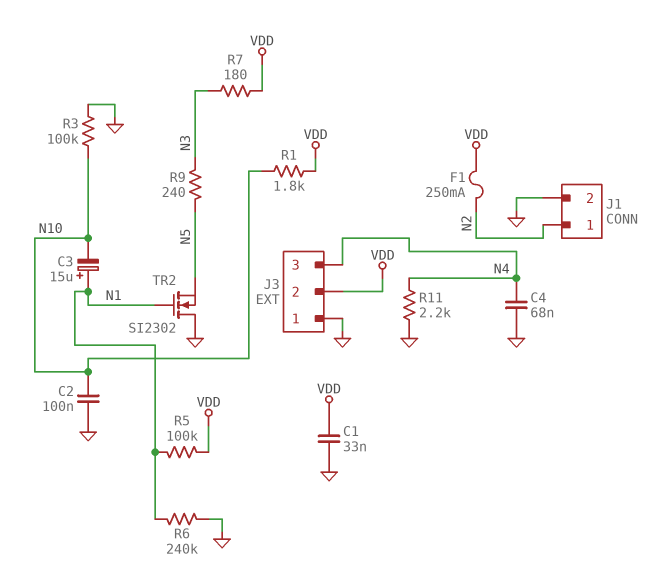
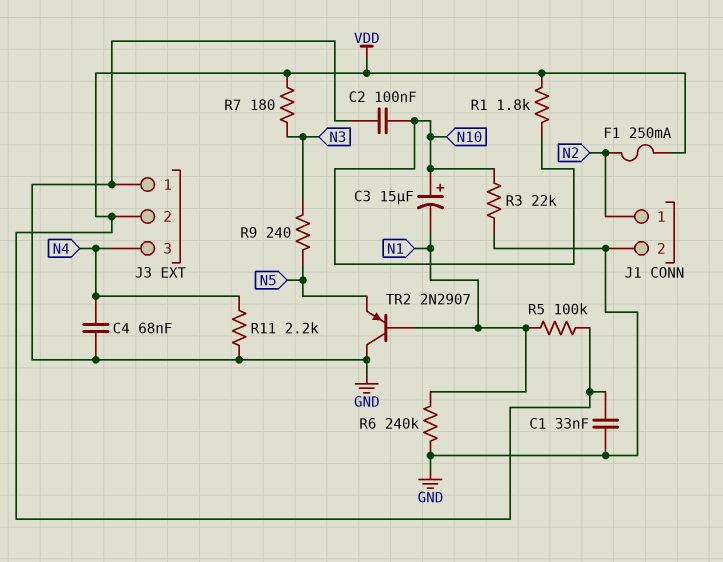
C3: 15uF (plus N1, minus N10) -> 15uF (plus N10, minus N1)
R3: 100k (GND, N10) -> 22k (GND, N10)
TR2: NMOS SI2302 (G N1, D GND, S N5) -> PNP 2N2907 (B N1, C GND, E N5)

